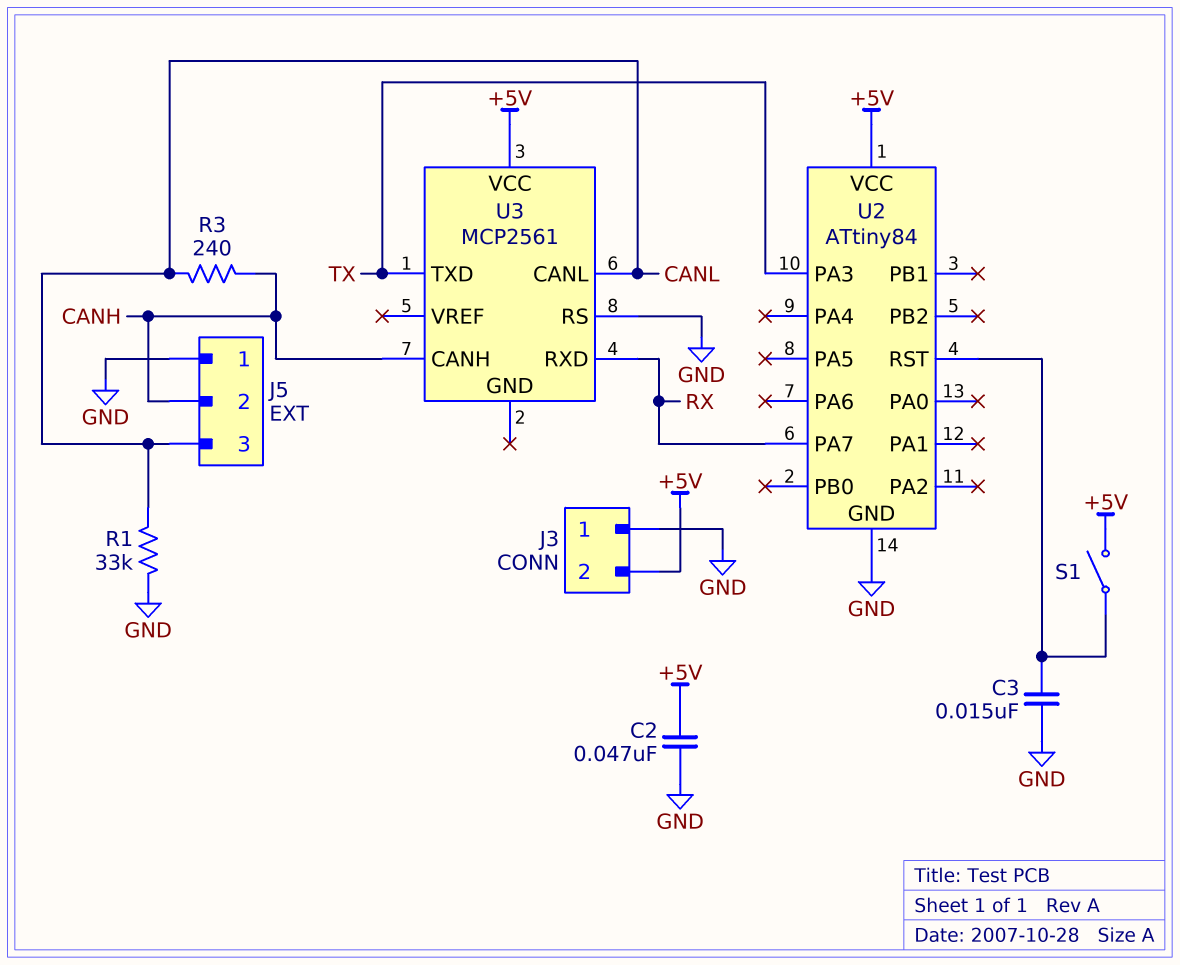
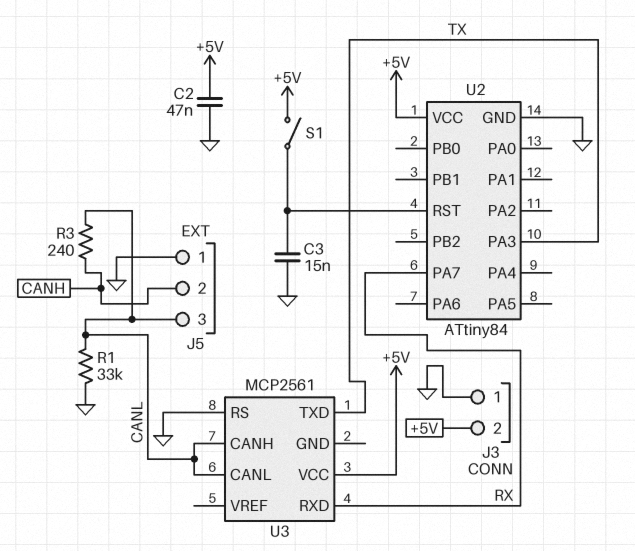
U3 pin CANH: CANH -> CANL

